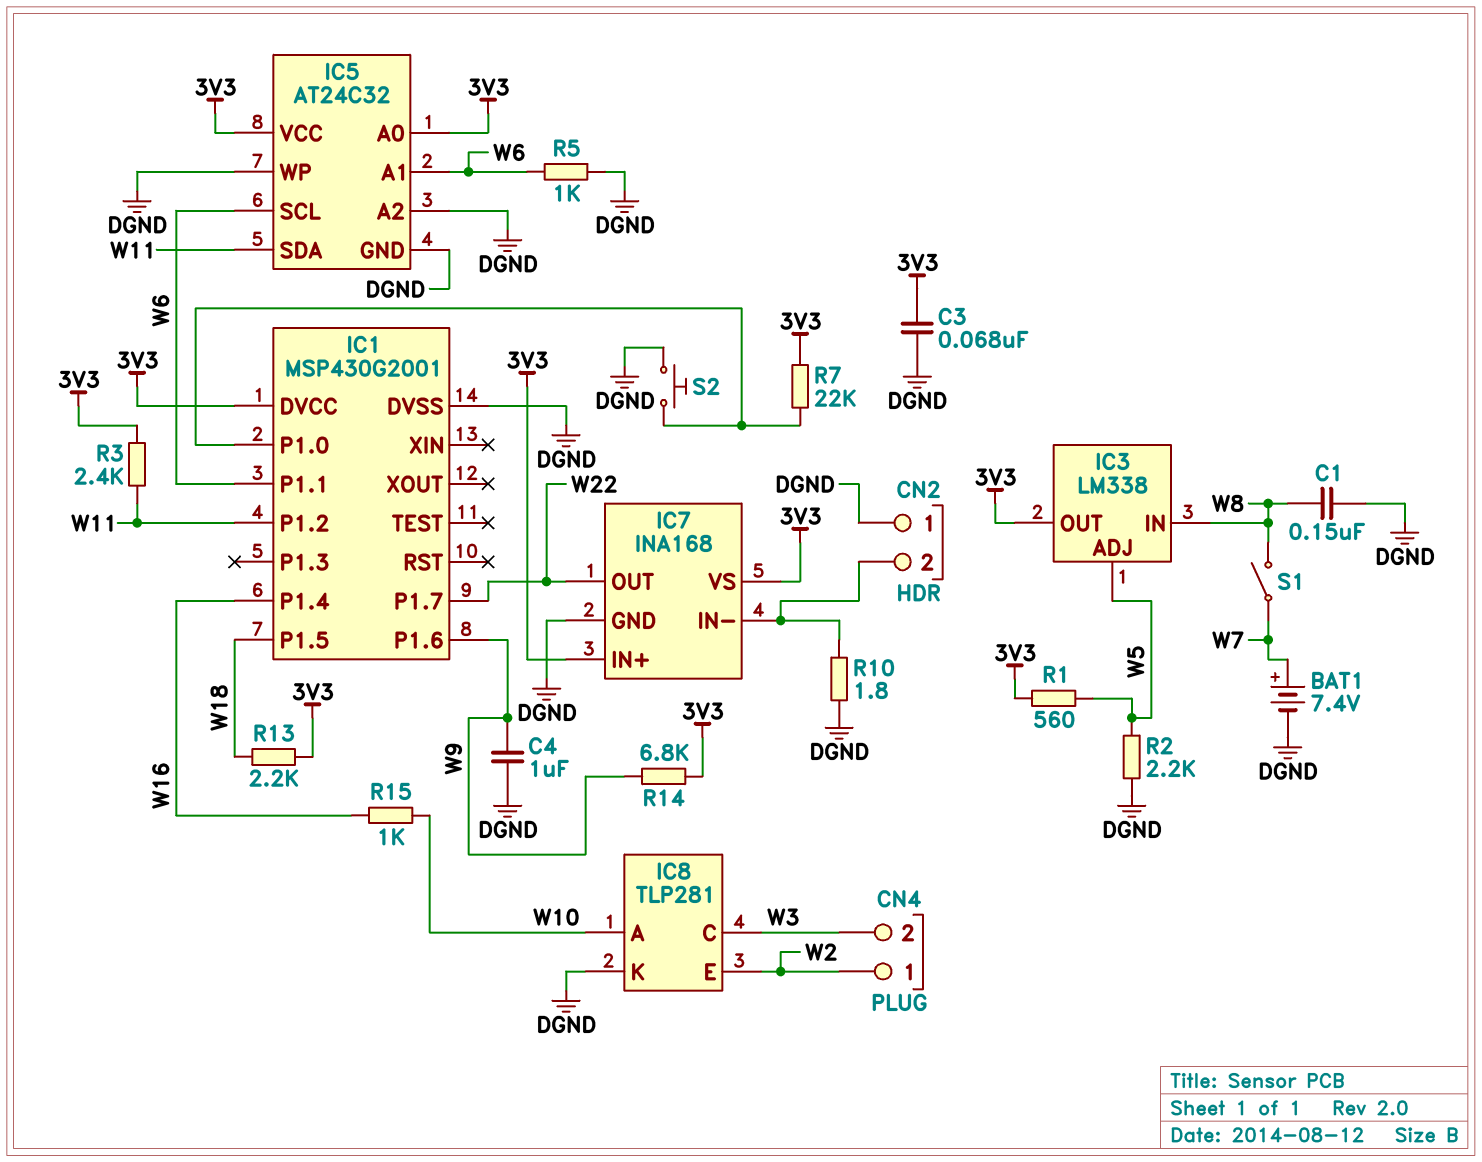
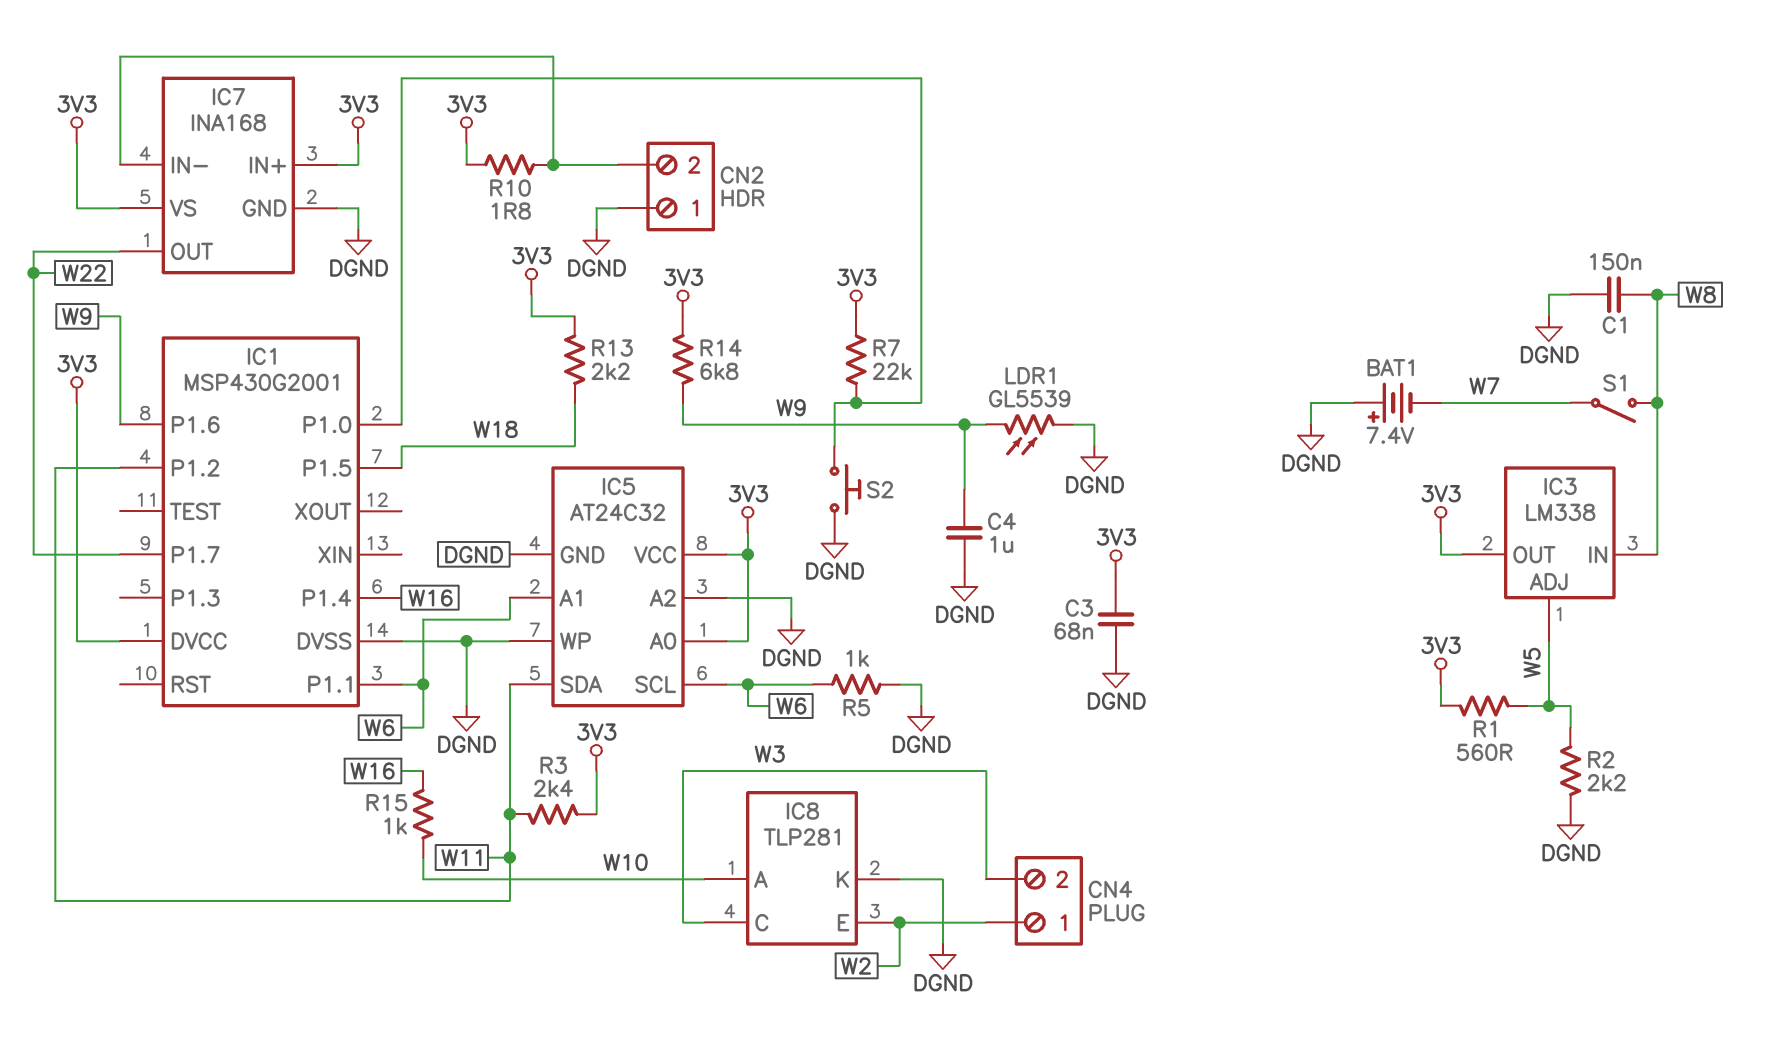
BAT1: 7.4V (plus W7, minus DGND) -> 7.4V (plus DGND, minus W7)
LDR1: none -> GL5539 (DGND, W9)
R10: 1.8 (CN2/2, DGND) -> 1.8 (3V3, CN2/2)

